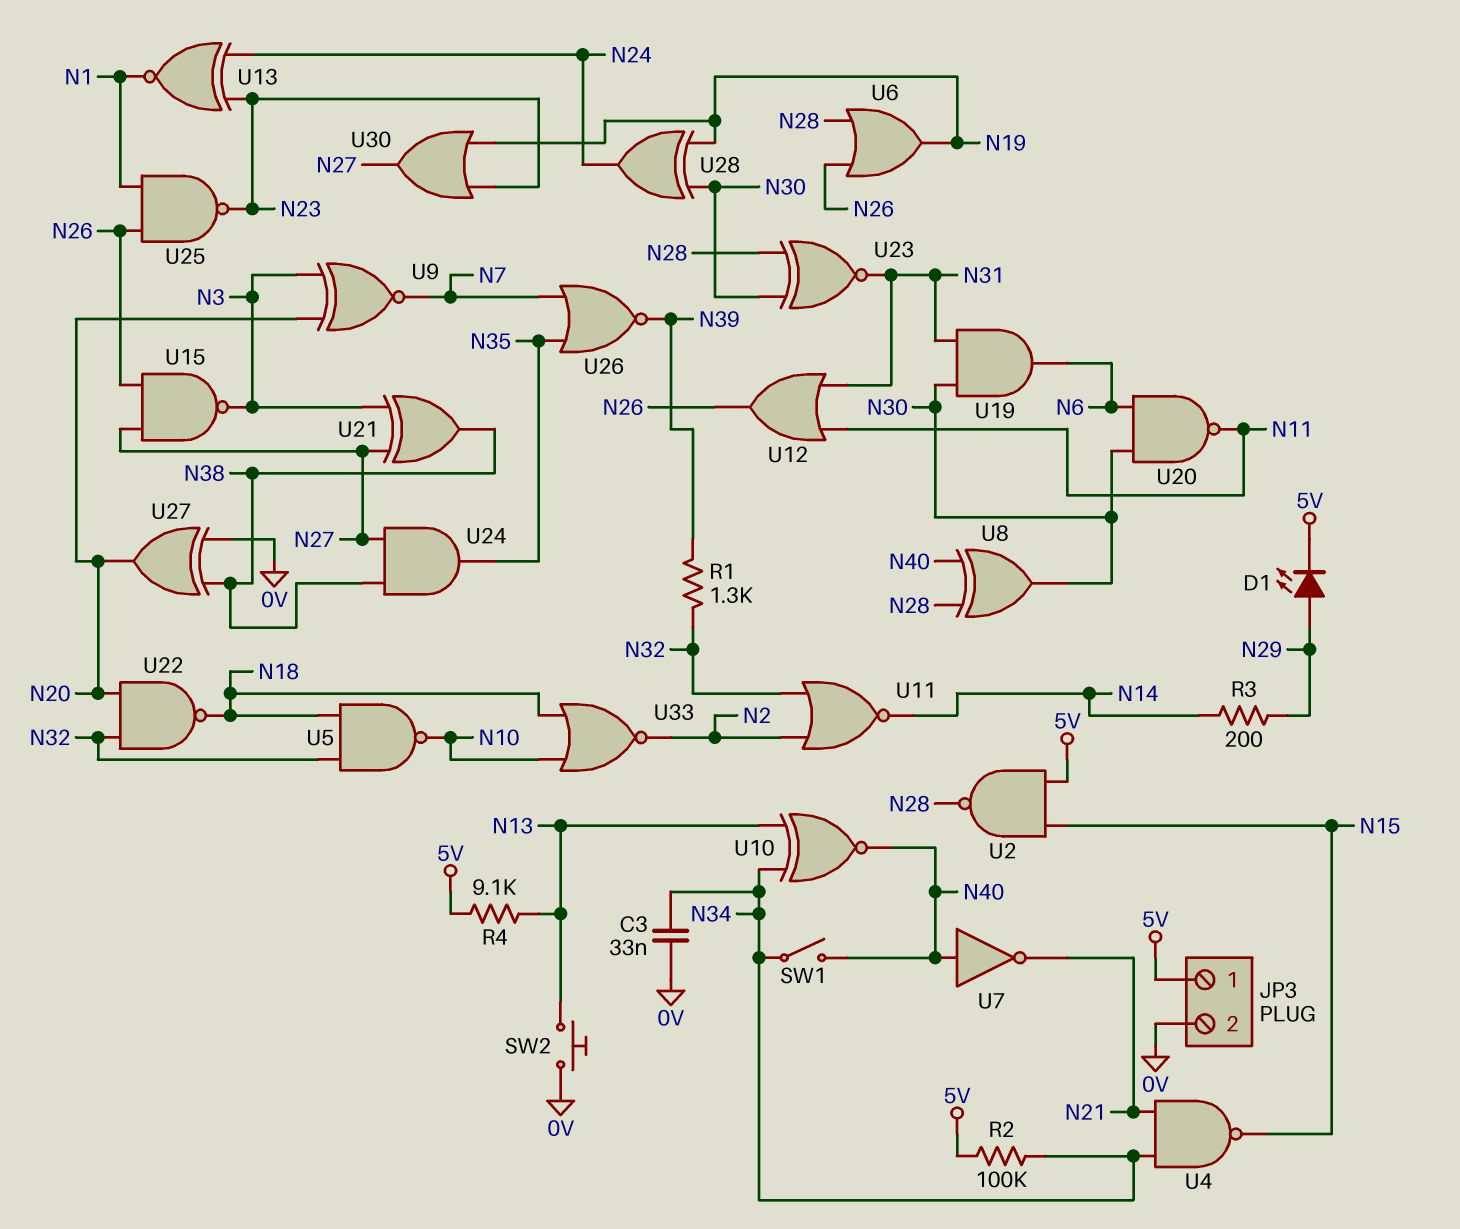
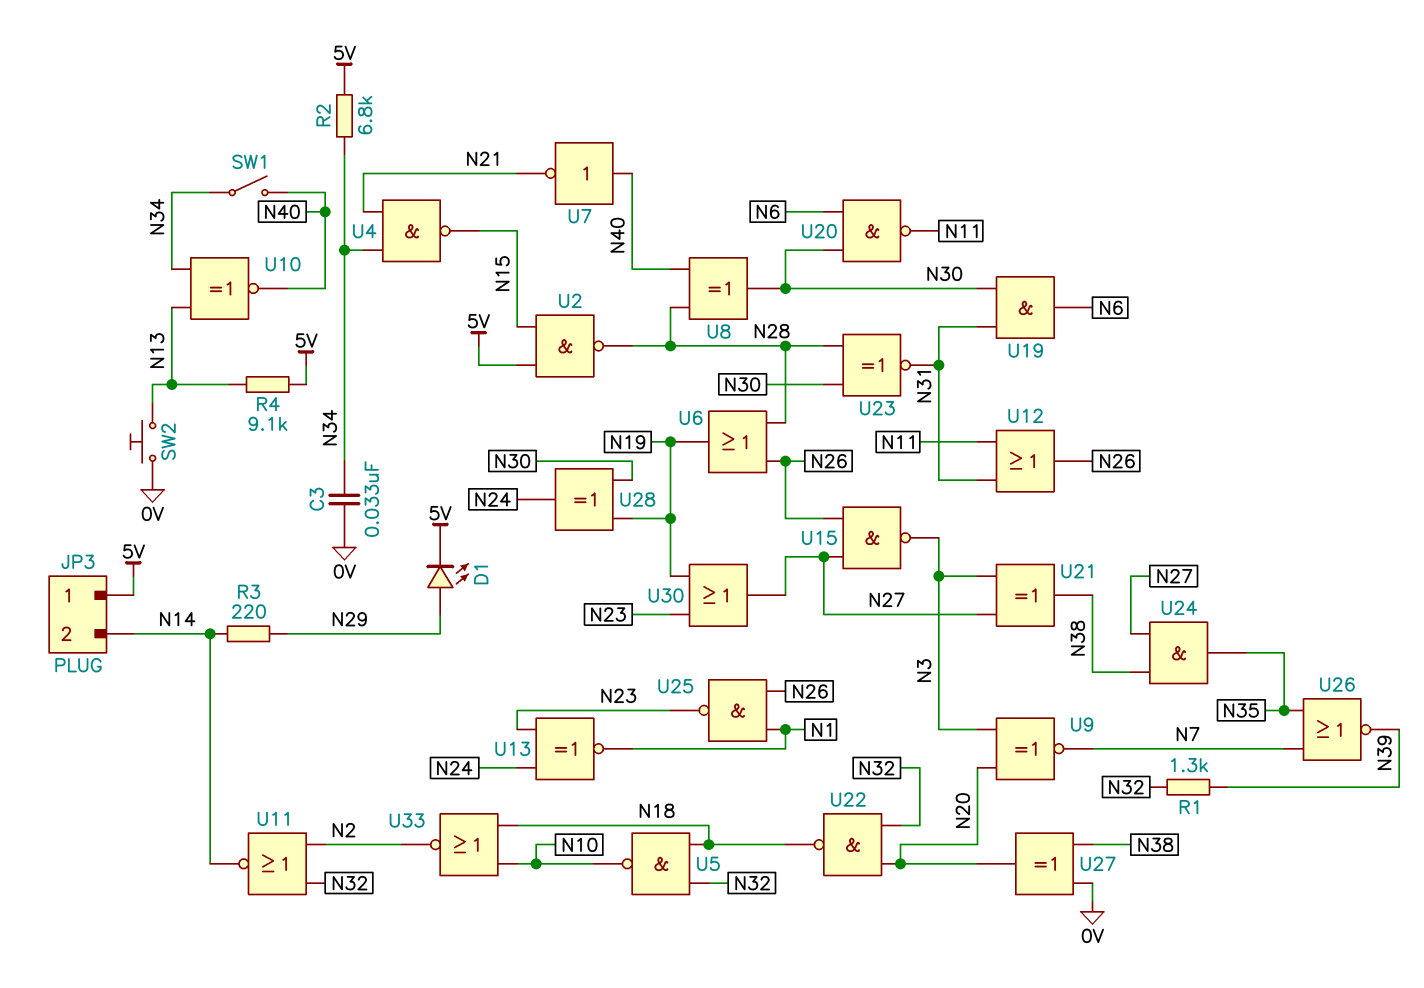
JP3 pin 2: 0V -> N14
R2: 100k (5V, N34) -> 6.8k (5V, N34)
R3: 200 (N14, N29) -> 220 (N14, N29)

